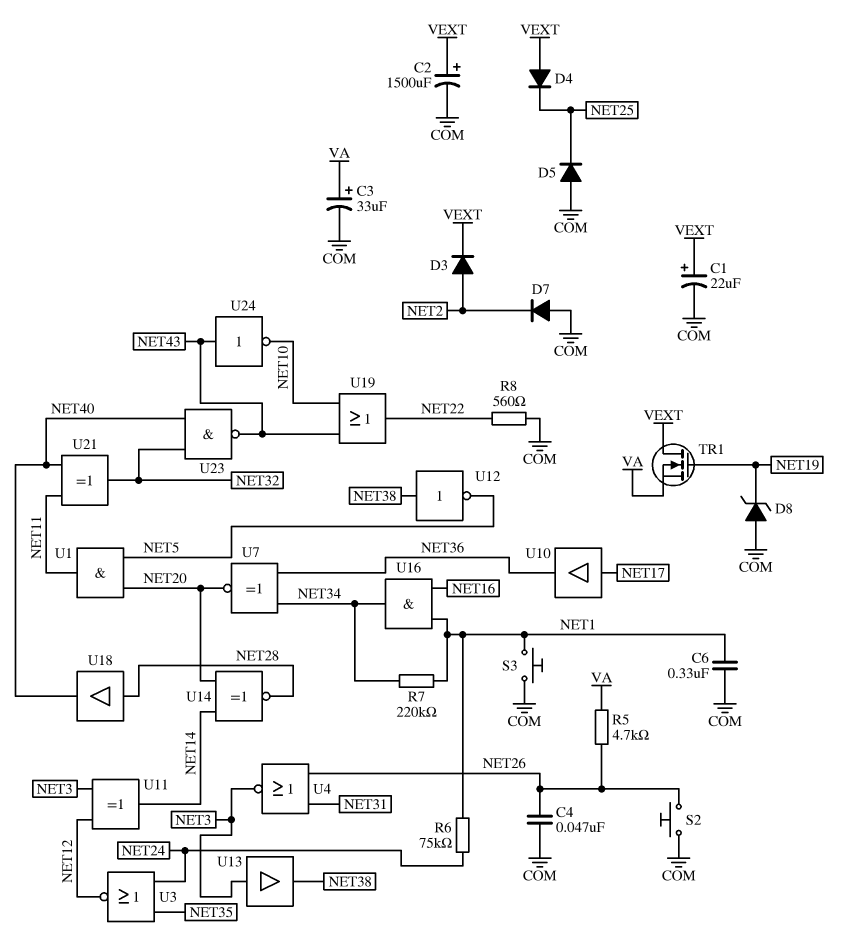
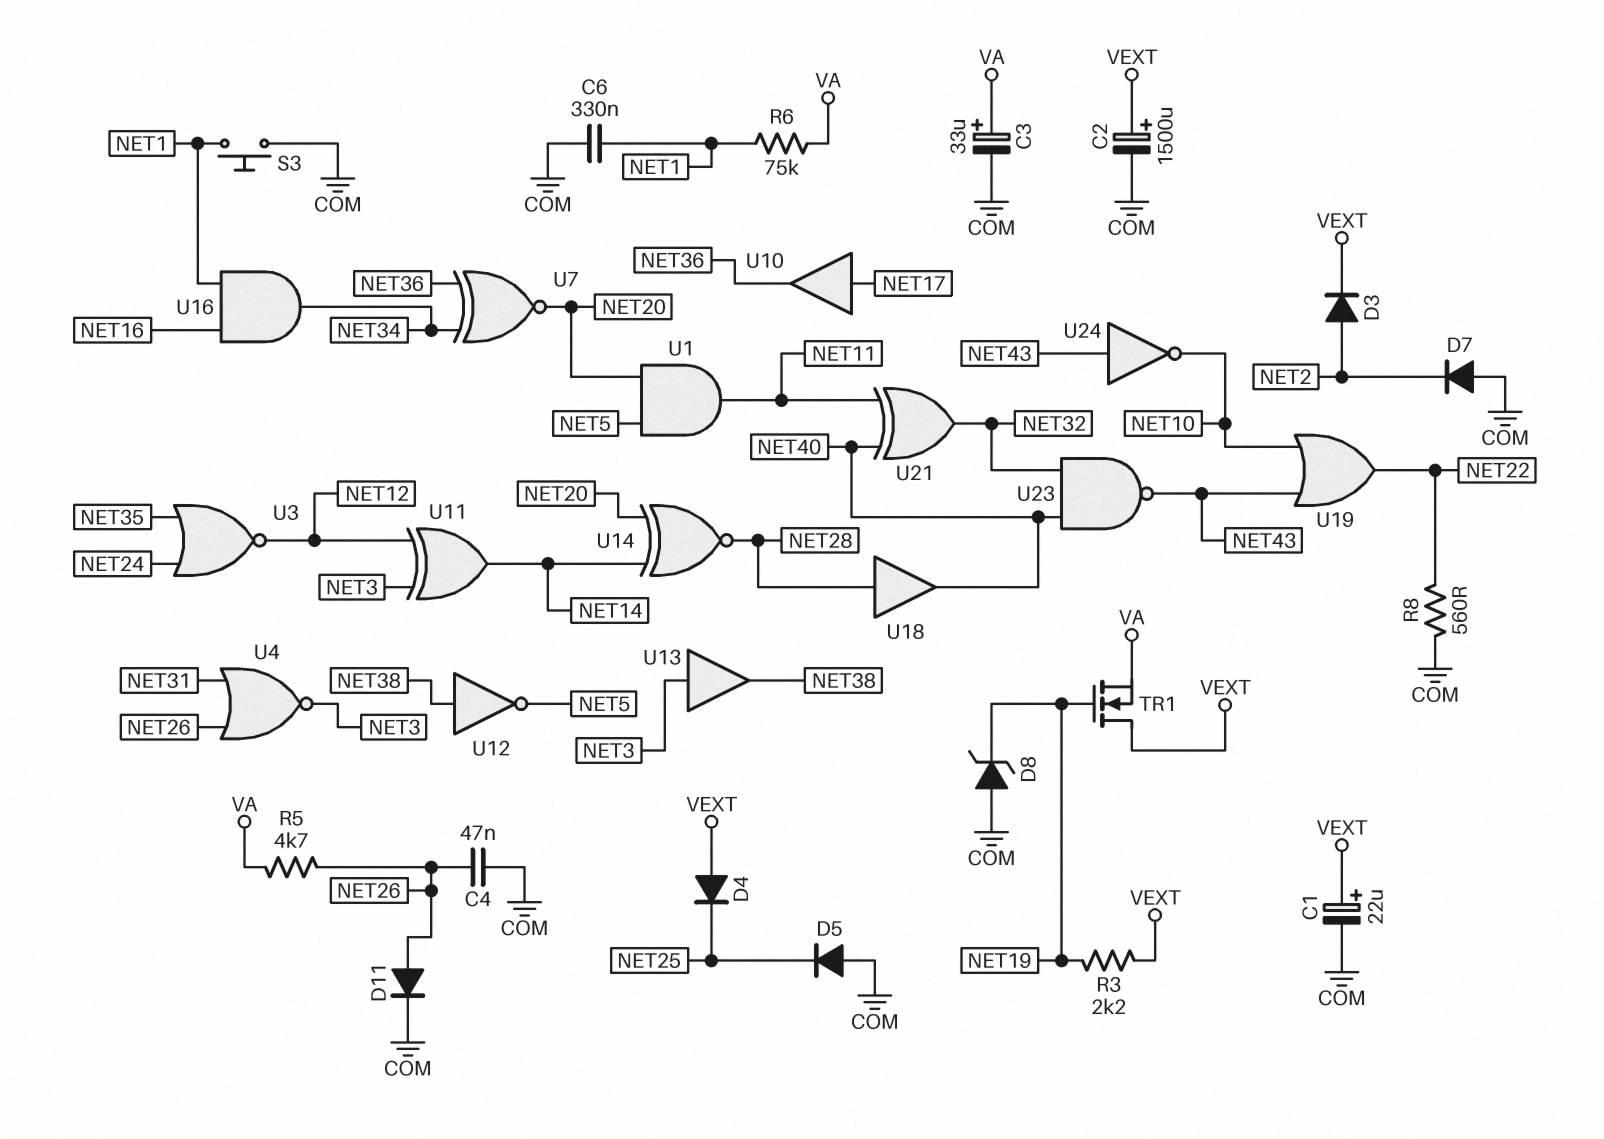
D11: none -> diode (A NET26, K COM)
R3: none -> 2.2k (NET19, VEXT)
R6: 75k (NET1, NET24) -> 75k (NET1, VA)
R7: 220k (NET1, NET34) -> none
S2: button (COM, NET26) -> none

